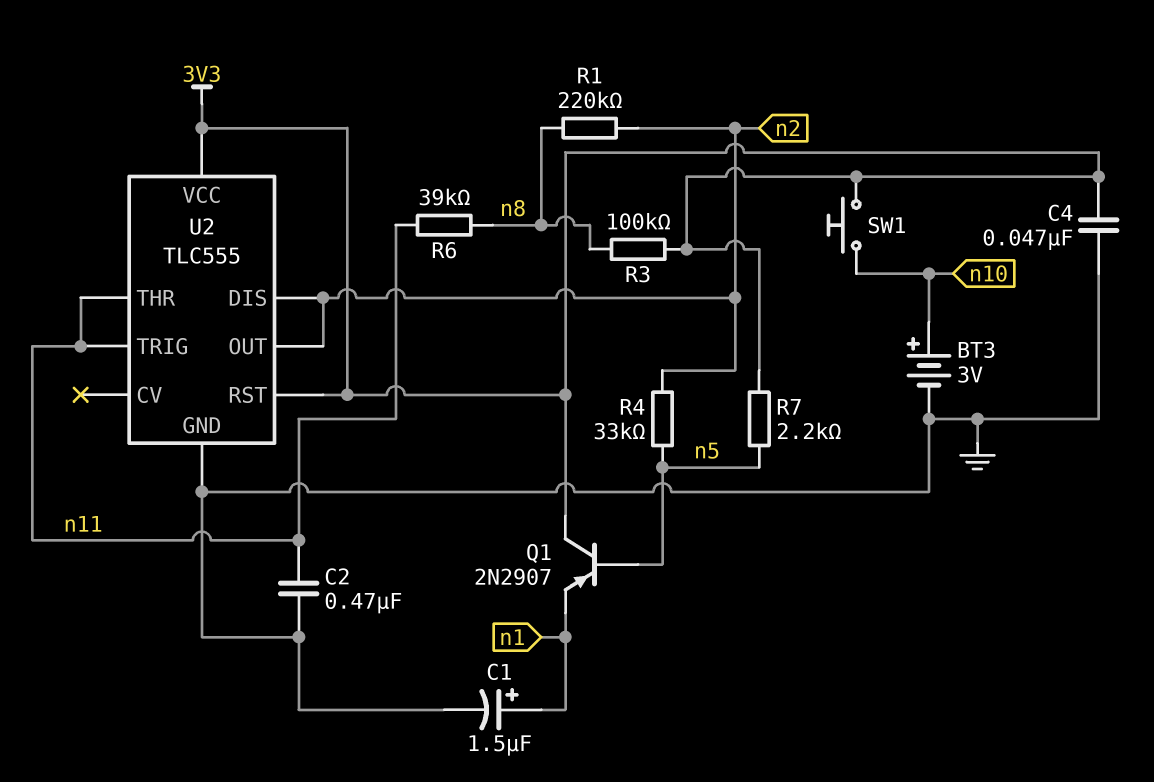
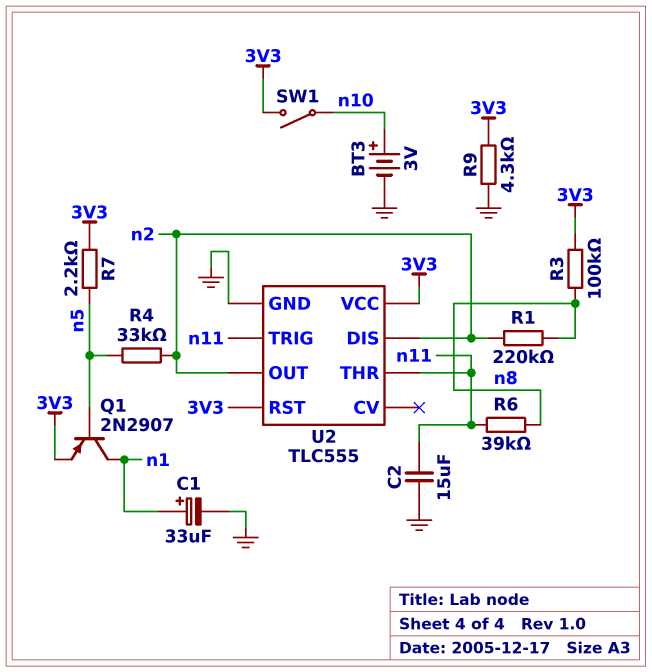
C1: 1.5uF (plus n1, minus GND) -> 33uF (plus n1, minus GND)
C2: 470nF (GND, n11) -> 15uF (GND, n11)
C4: 47nF (3V3, GND) -> none
Q1: PNP 2N2907 (B n5, C 3V3, E n1) -> PNP 2N2907 (B n5, C n1, E 3V3)
R9: none -> 4.3k (3V3, GND)
SW1: button (3V3, n10) -> switch (3V3, n10)

